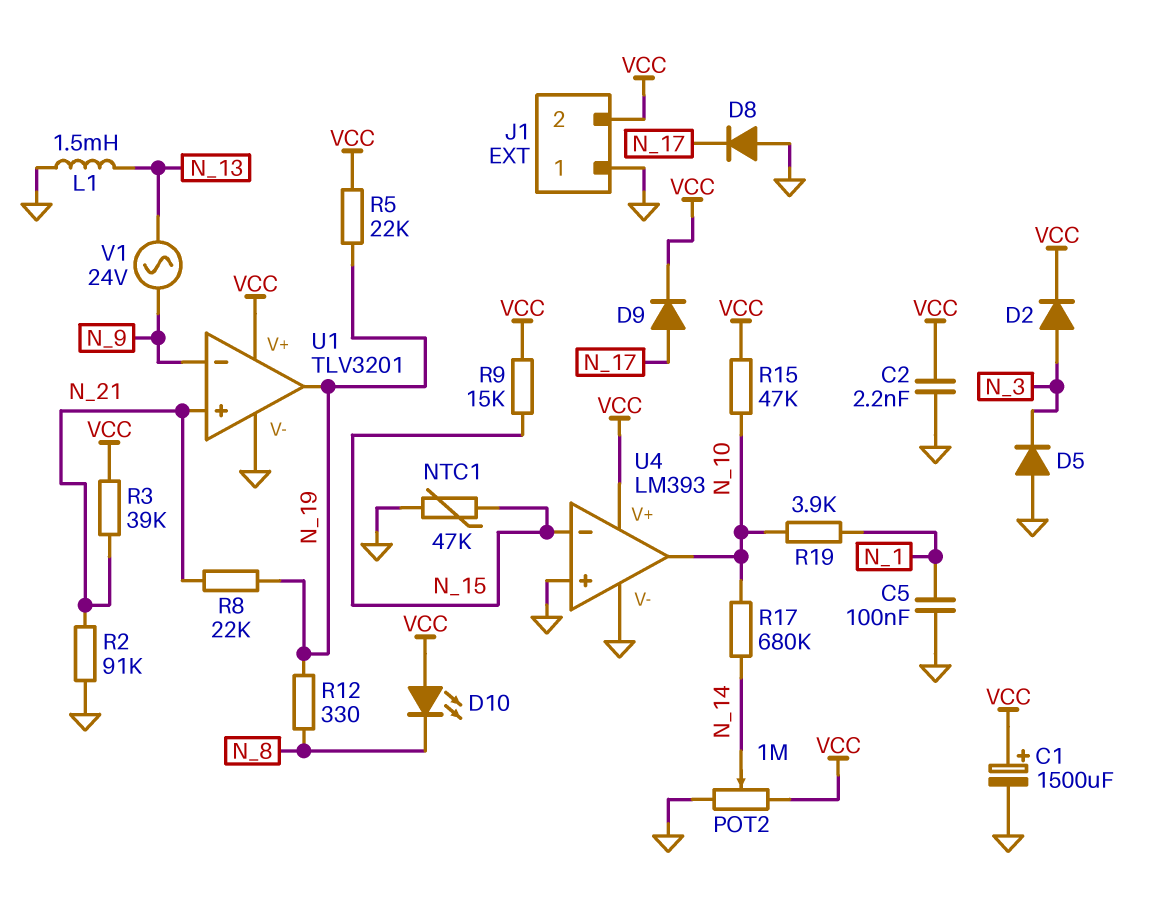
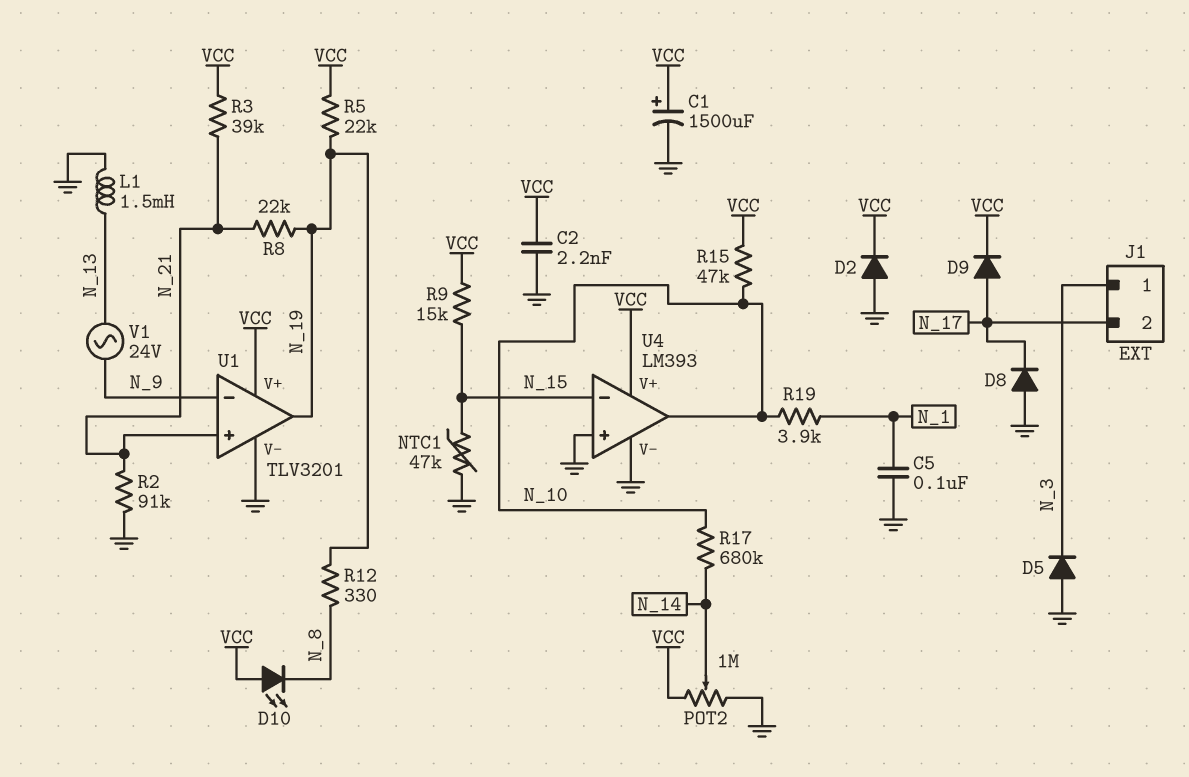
D2: diode (A N_3, K VCC) -> diode (A GND, K VCC)
J1 pin 1: GND -> N_3
J1 pin 2: VCC -> N_17

